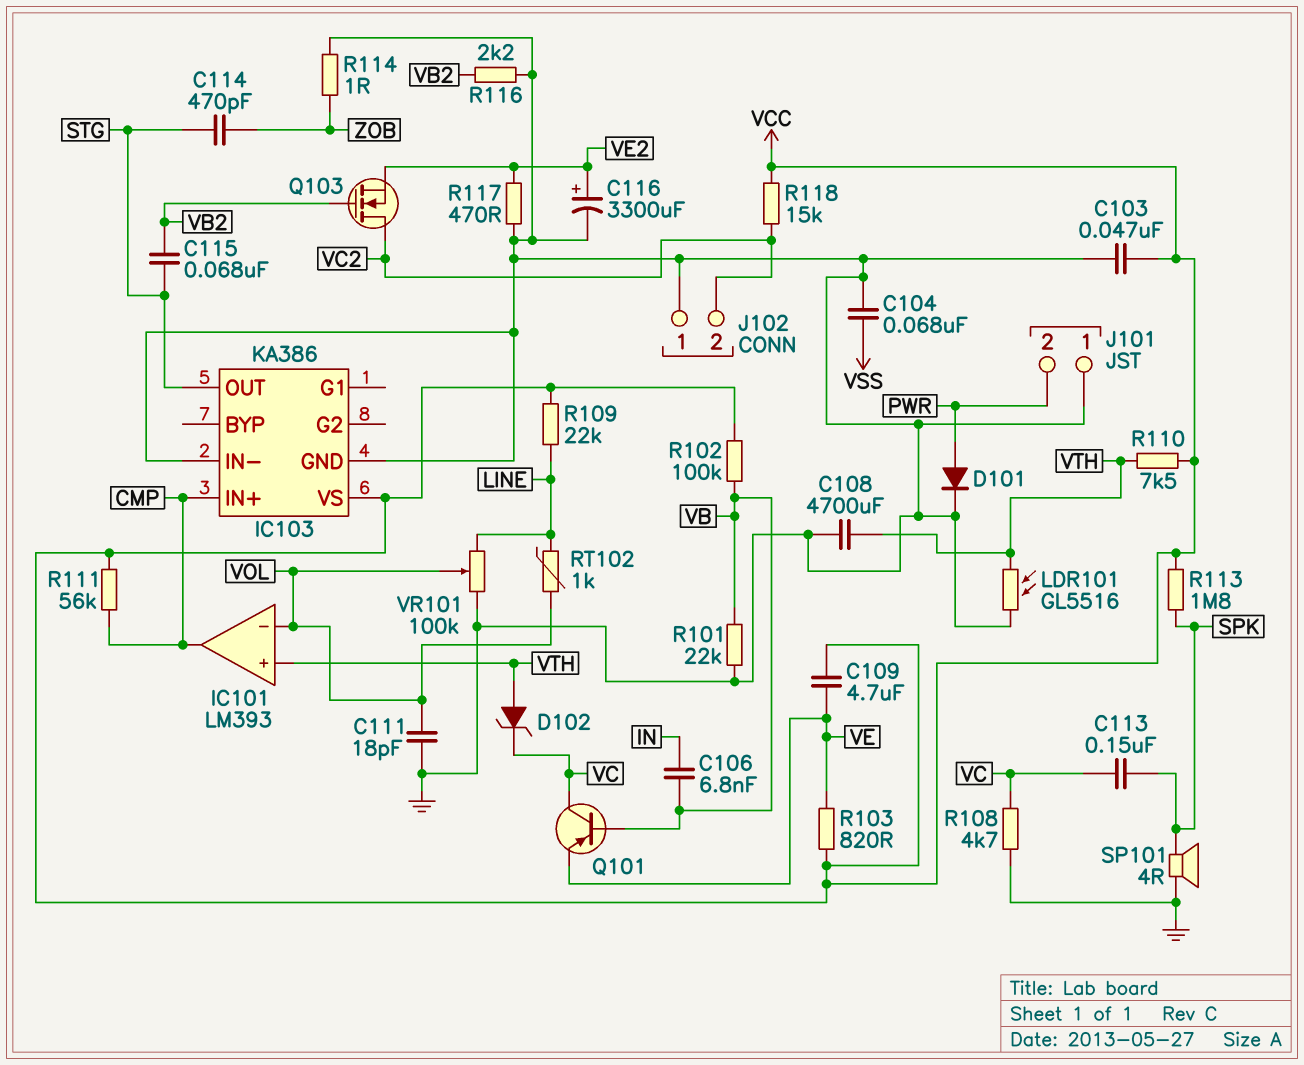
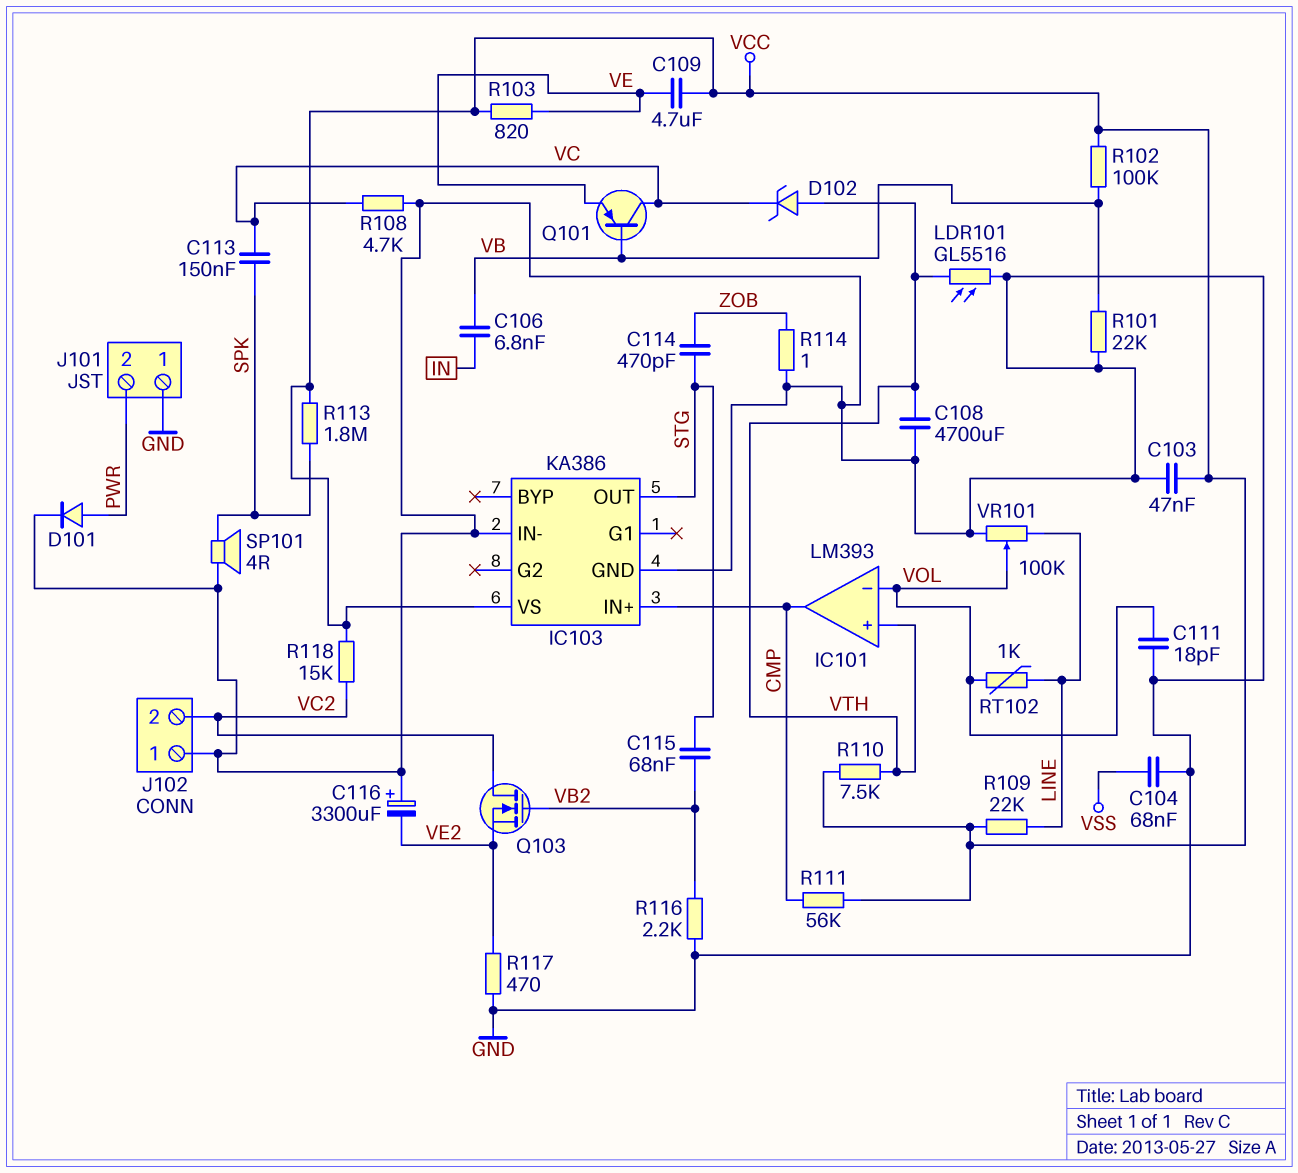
C116: 3300uF (plus VE2, minus GND) -> 3300uF (plus GND, minus VE2)

